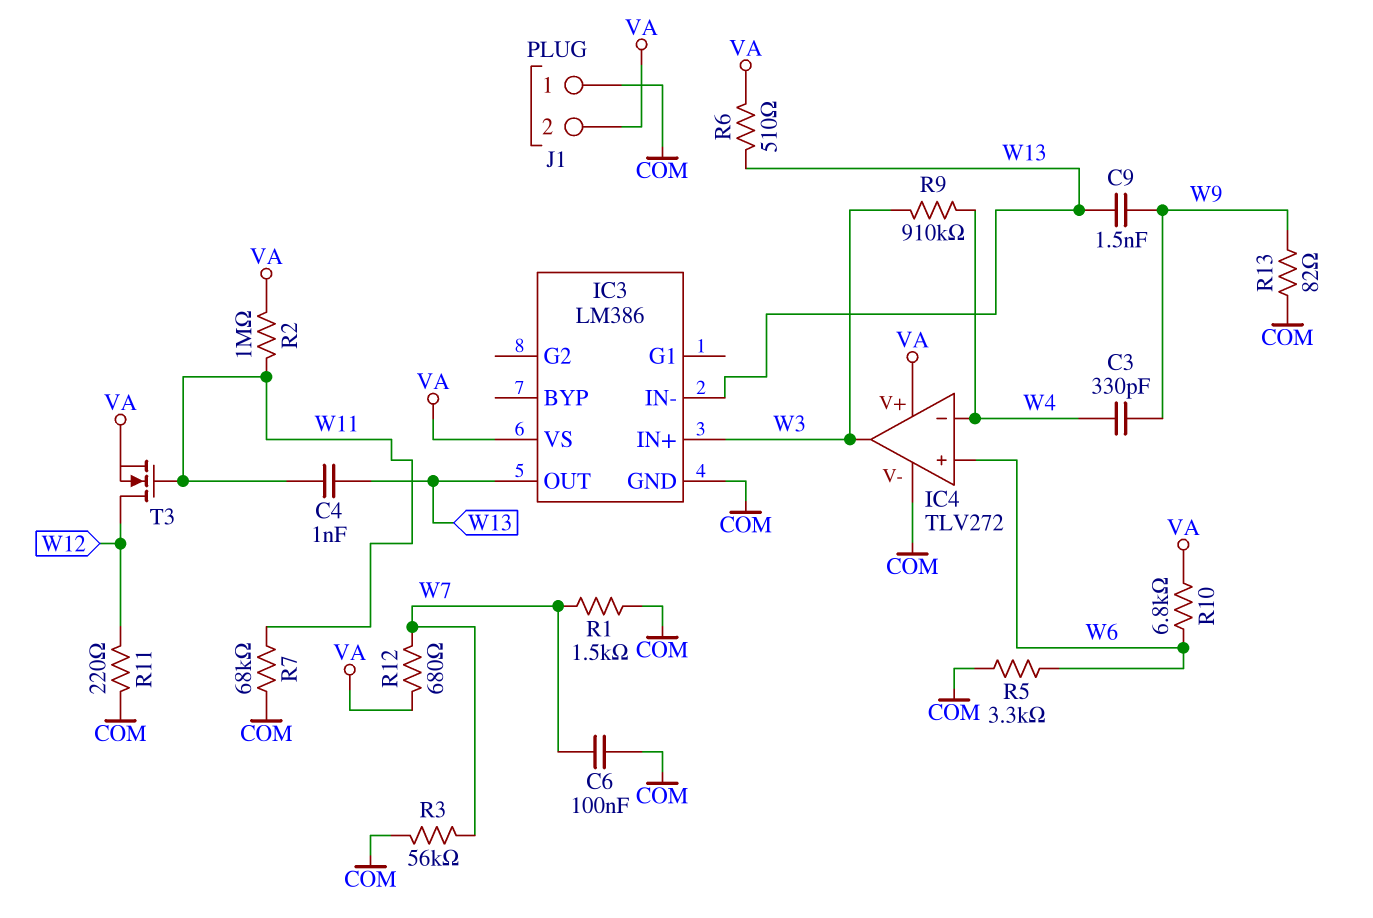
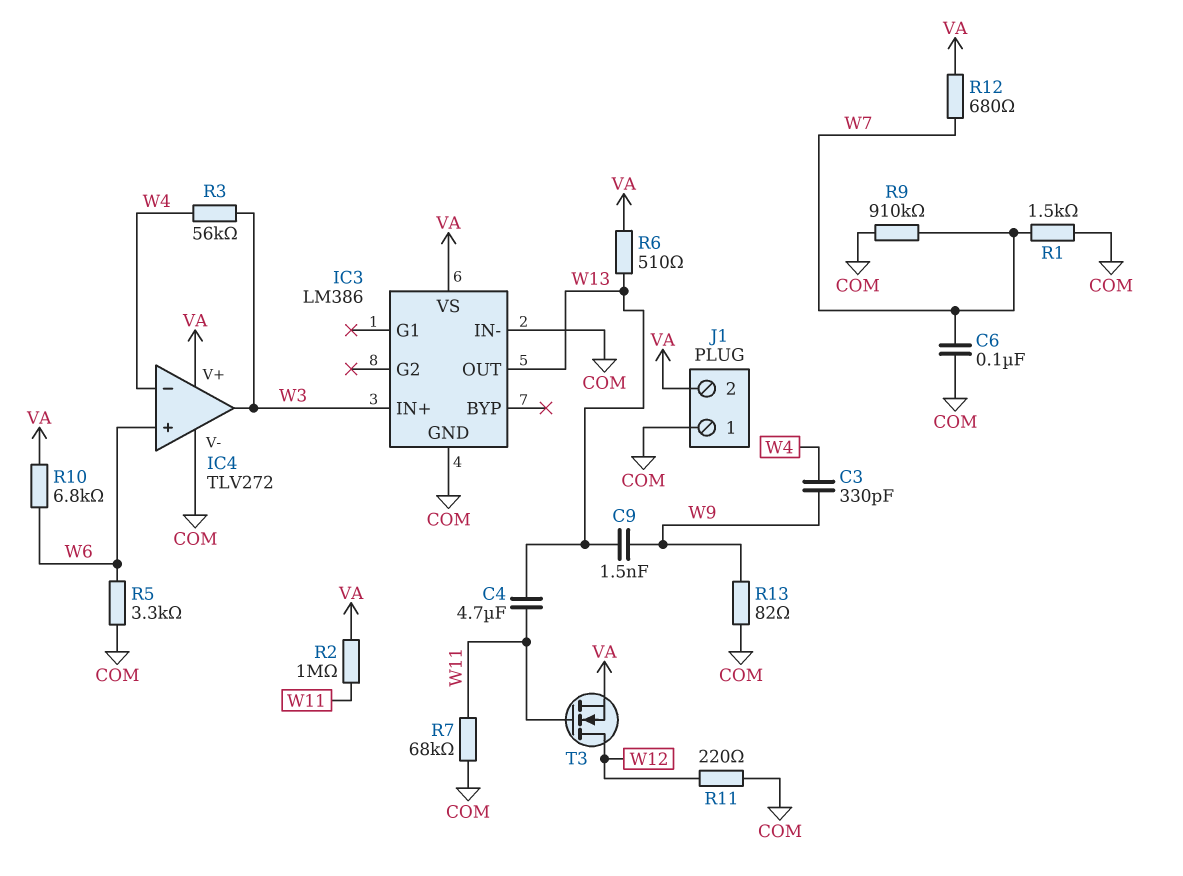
C4: 1nF (W11, W13) -> 4.7uF (W11, W13)
IC3 pin IN-: W13 -> COM
R3: 56k (COM, W7) -> 56k (W3, W4)
R9: 910k (W3, W4) -> 910k (COM, W7)

